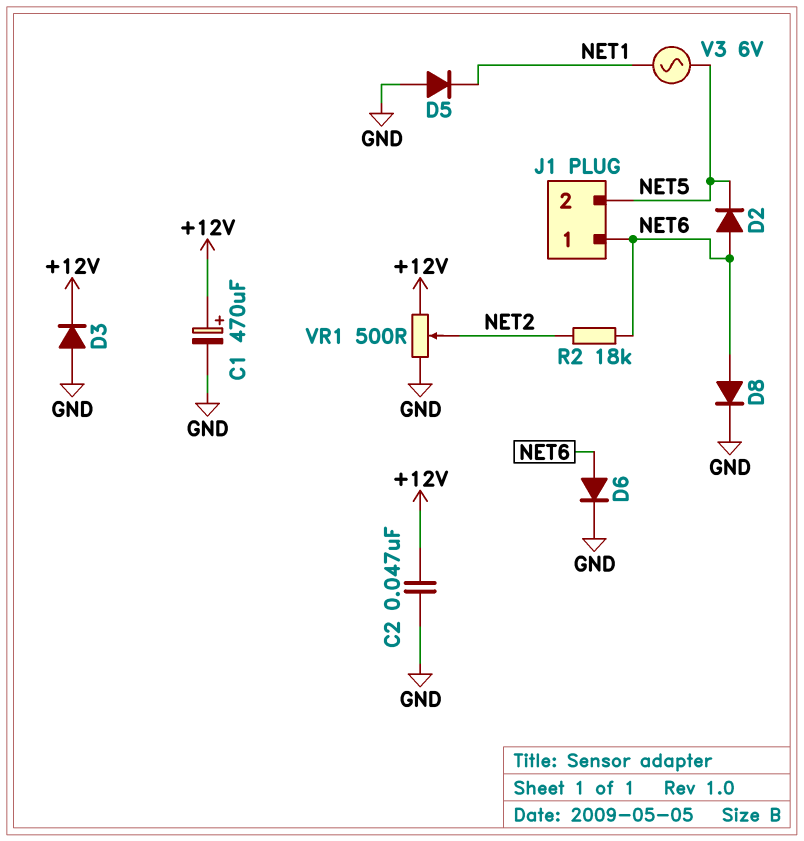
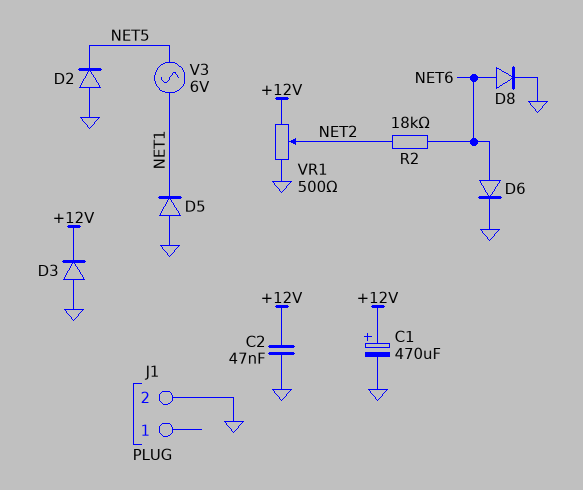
D2: diode (A NET6, K NET5) -> diode (A GND, K NET5)
J1 pin 1: NET6 -> none
J1 pin 2: NET5 -> GND

